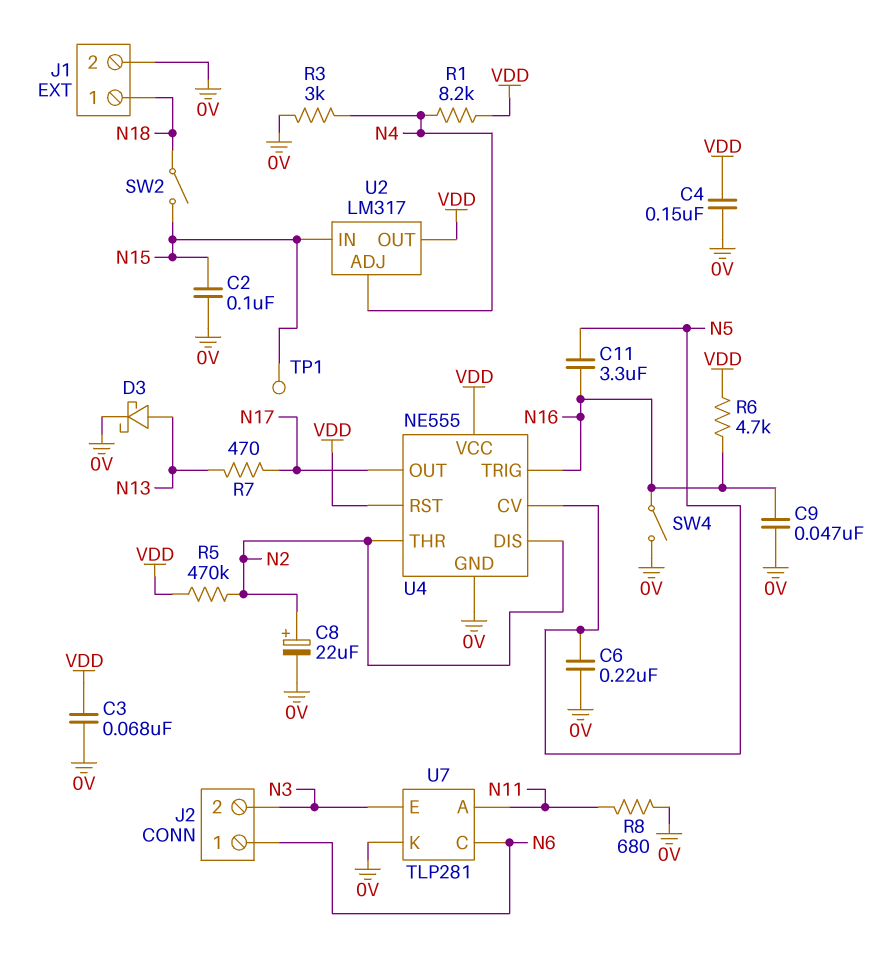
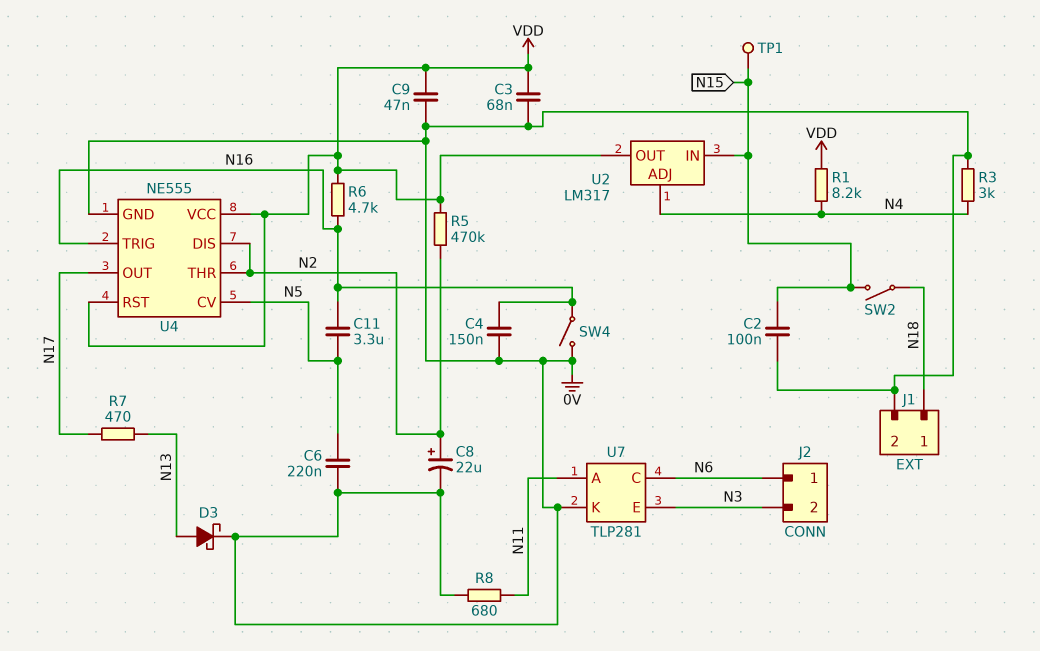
C4: 150nF (0V, VDD) -> 150nF (0V, N16)
C9: 47nF (0V, N16) -> 47nF (0V, VDD)

